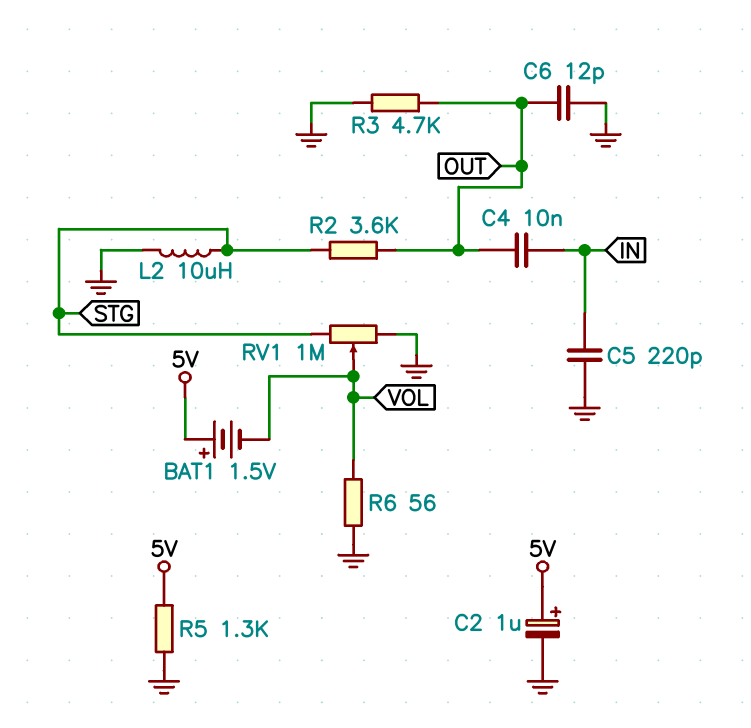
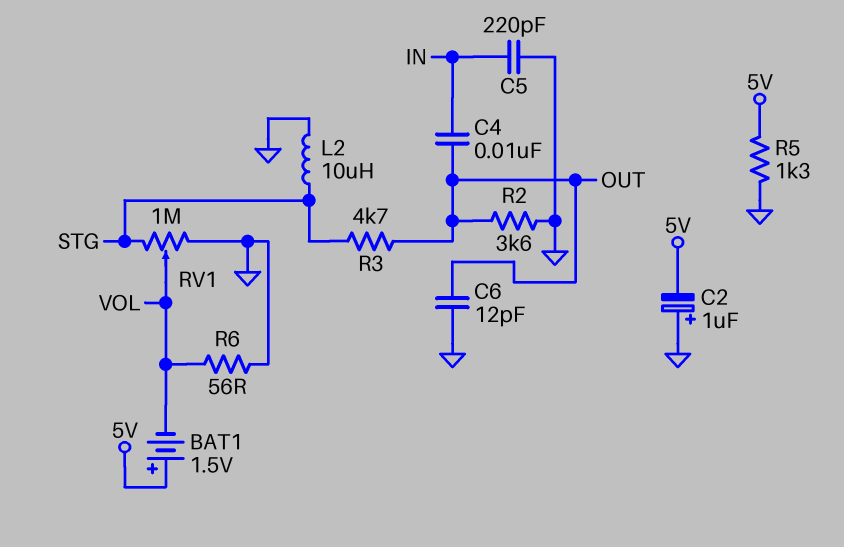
C2: 1uF (plus 5V, minus GND) -> 1uF (plus GND, minus 5V)
R2: 3.6k (OUT, STG) -> 3.6k (GND, OUT)
R3: 4.7k (GND, OUT) -> 4.7k (OUT, STG)

